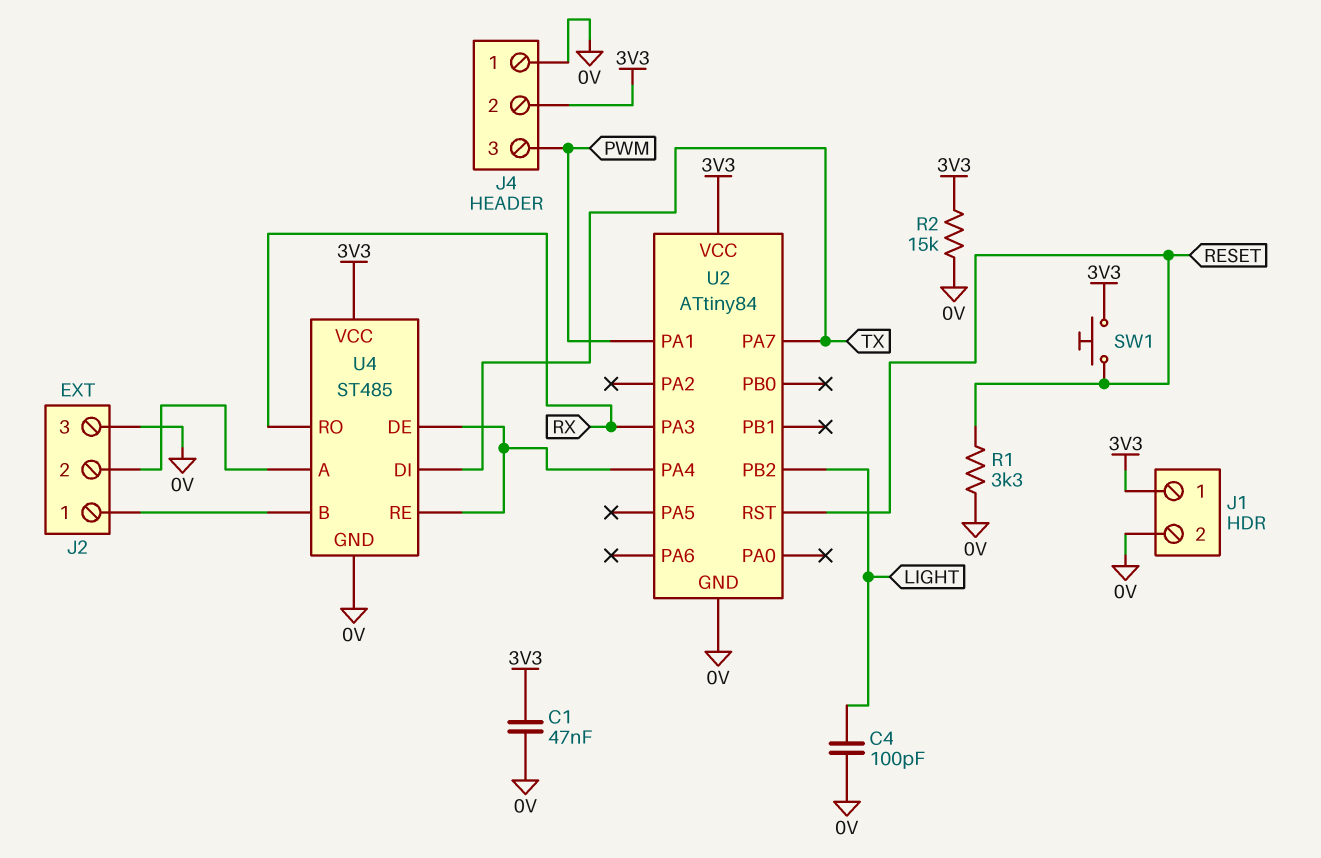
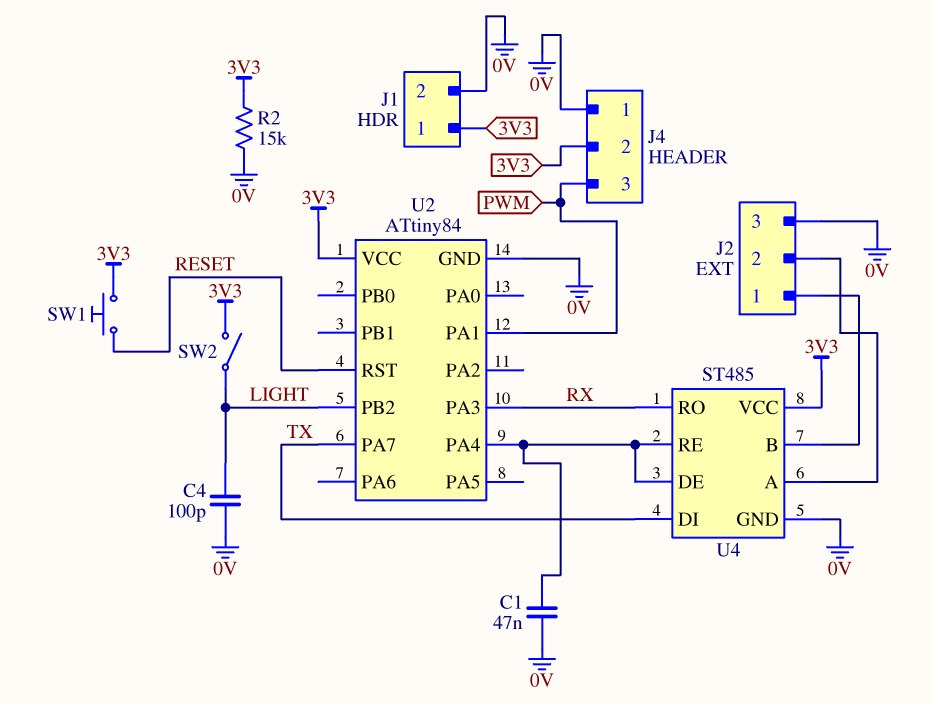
C1: 47nF (0V, 3V3) -> 47nF (0V, U2/PA4)
R1: 3.3k (0V, RESET) -> none
SW2: none -> switch (3V3, LIGHT)

